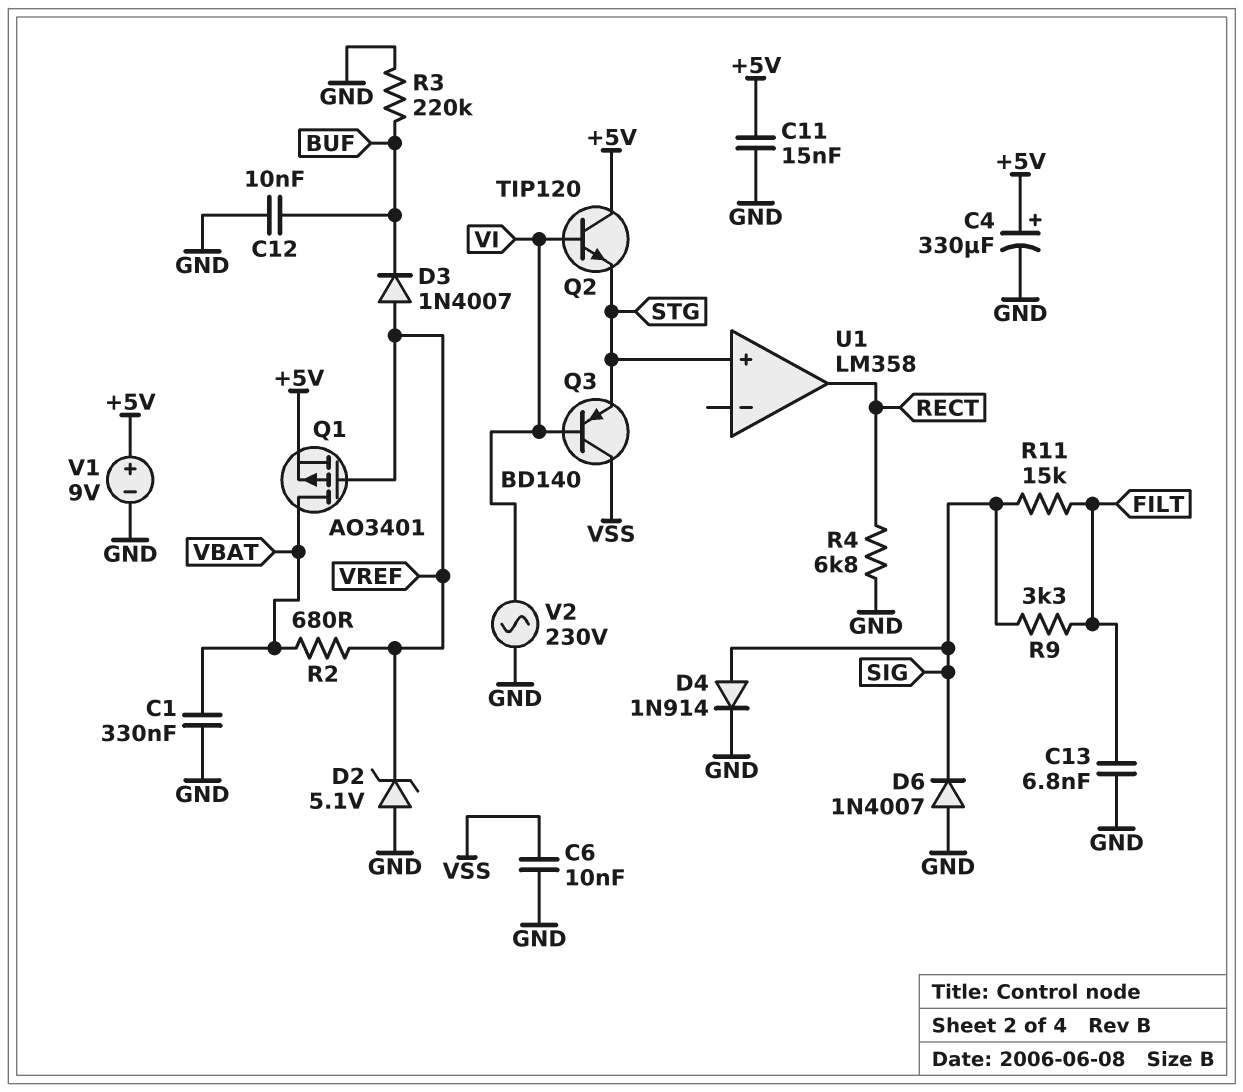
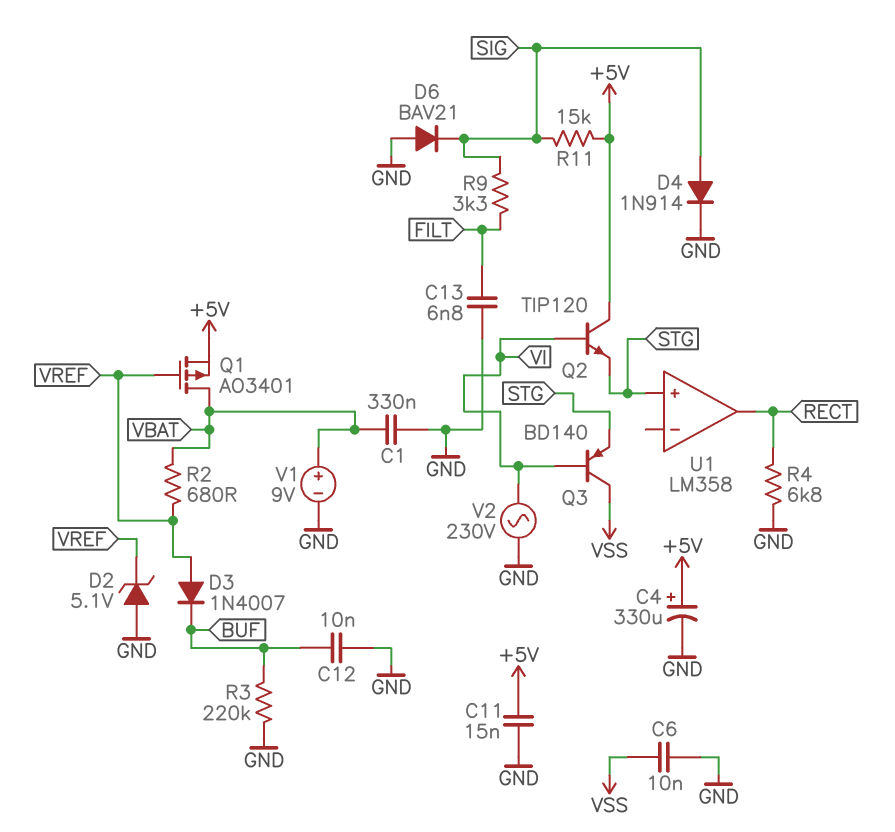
D6: diode 1N4007 (A GND, K SIG) -> diode BAV21 (A GND, K SIG)
R11: 15k (FILT, SIG) -> 15k (+5V, SIG)
V1: 9V (plus +5V, minus GND) -> 9V (plus VBAT, minus GND)

